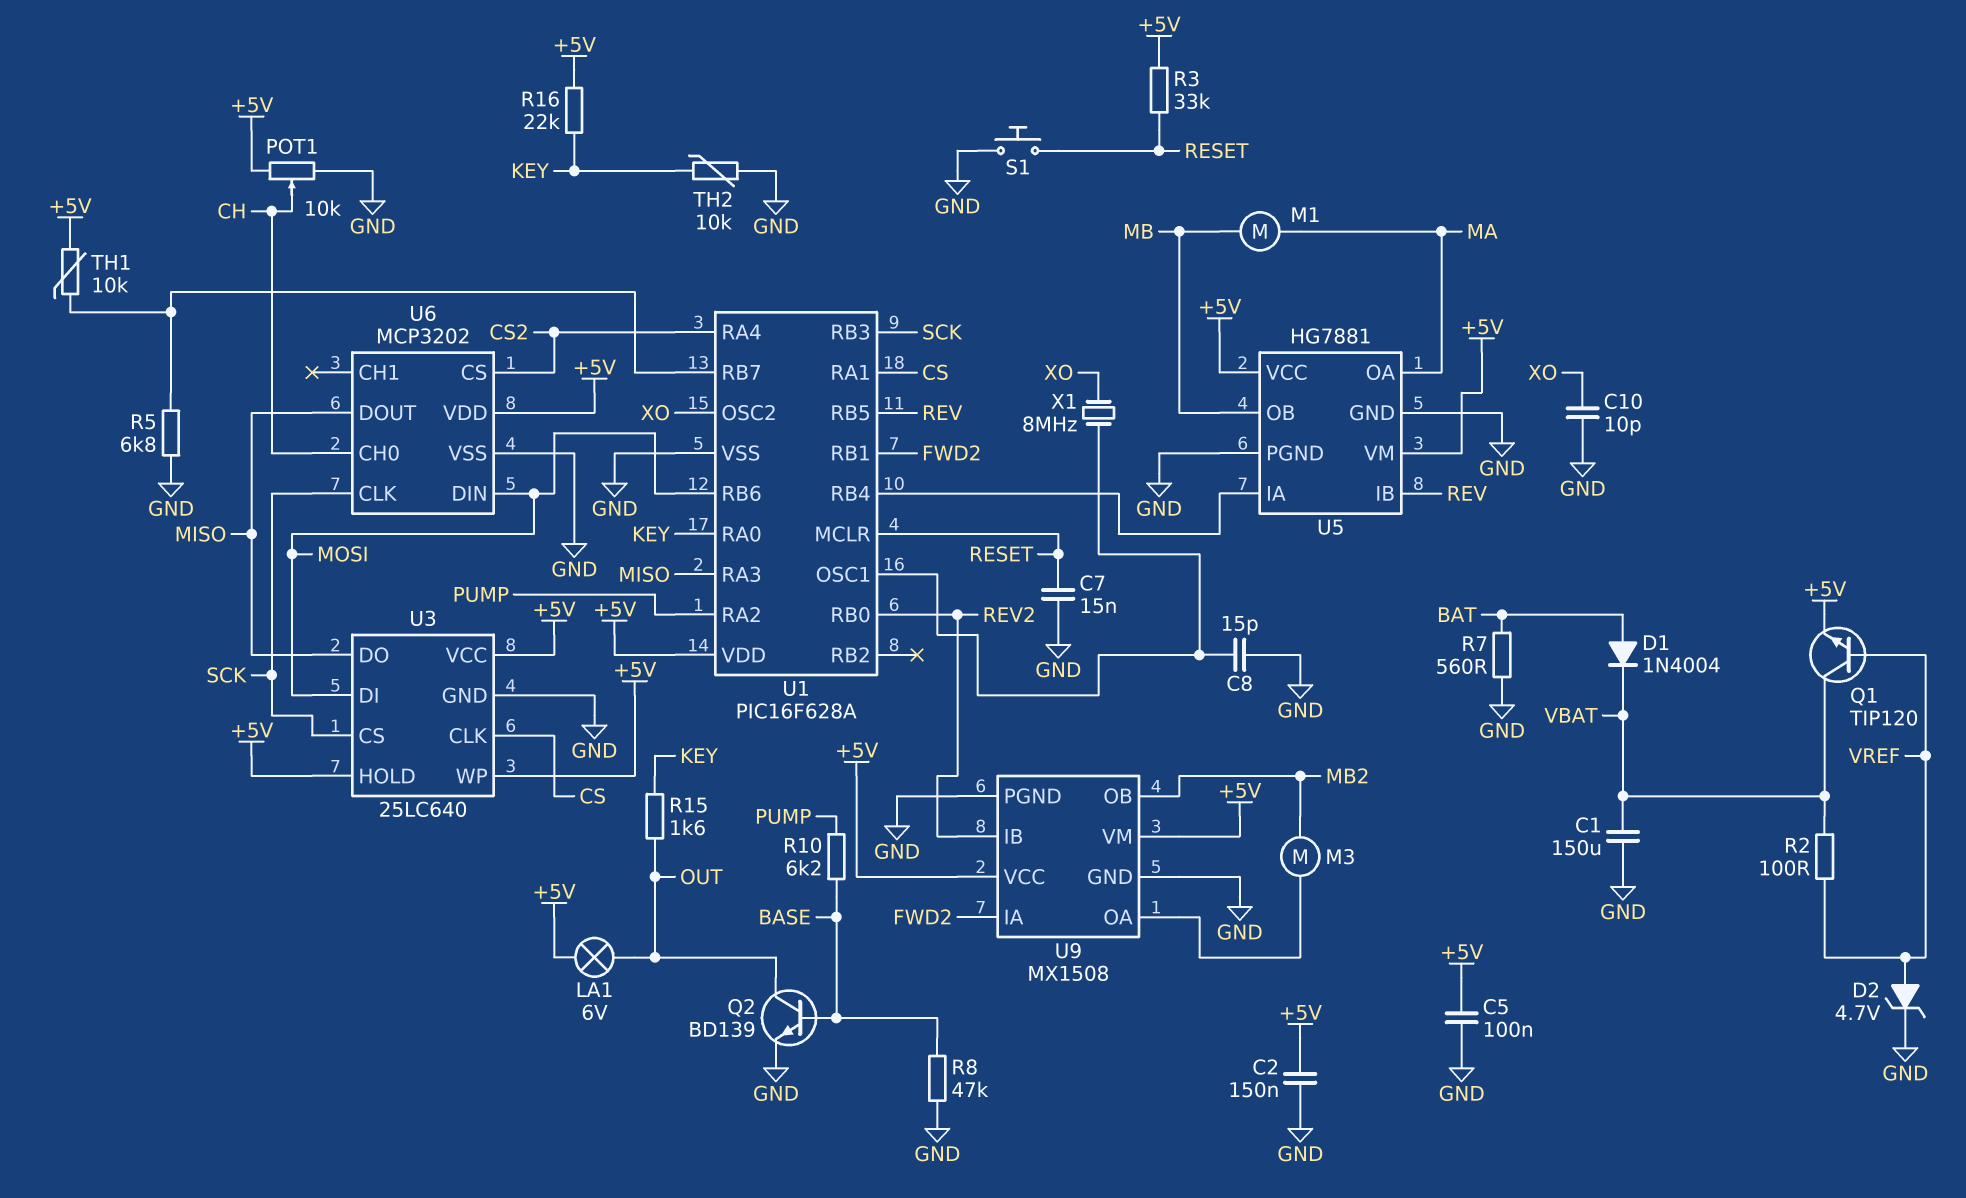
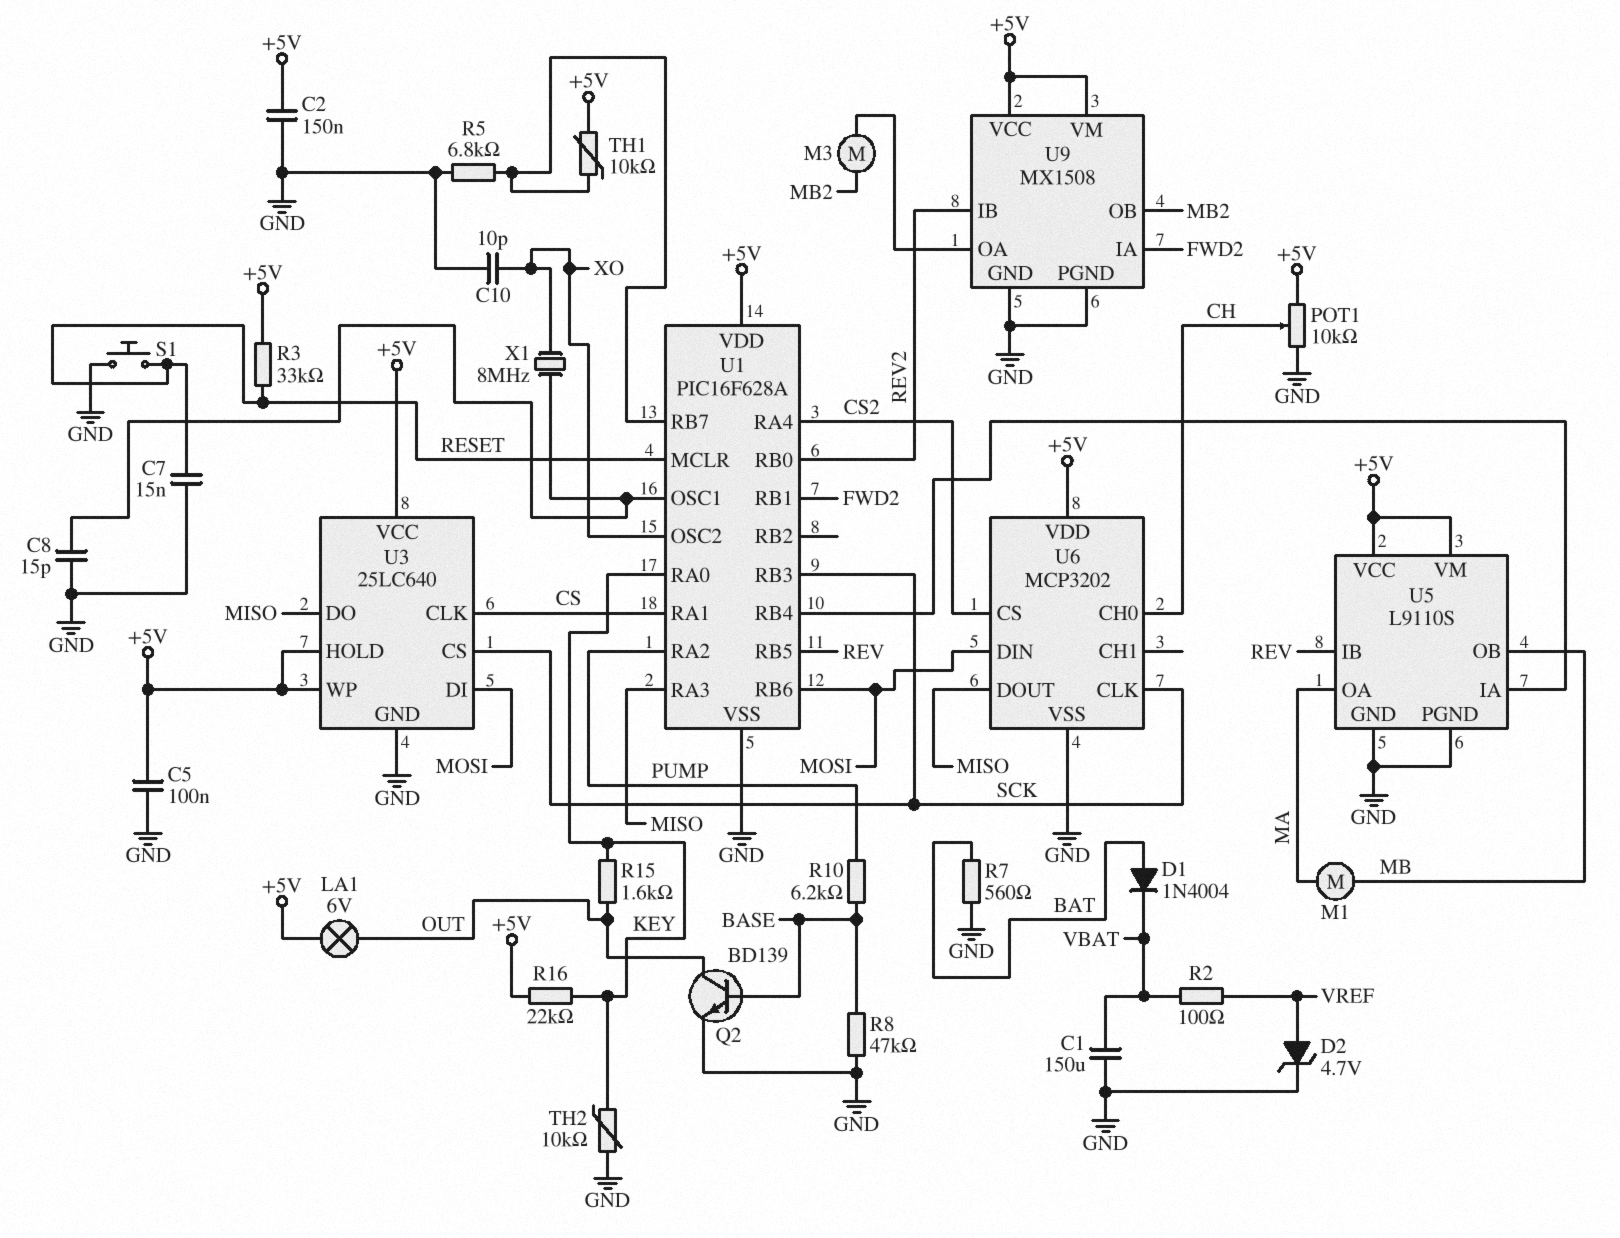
Q1: NPN TIP120 (B VREF, C VBAT, E +5V) -> none
U5: HG7881 -> L9110S

